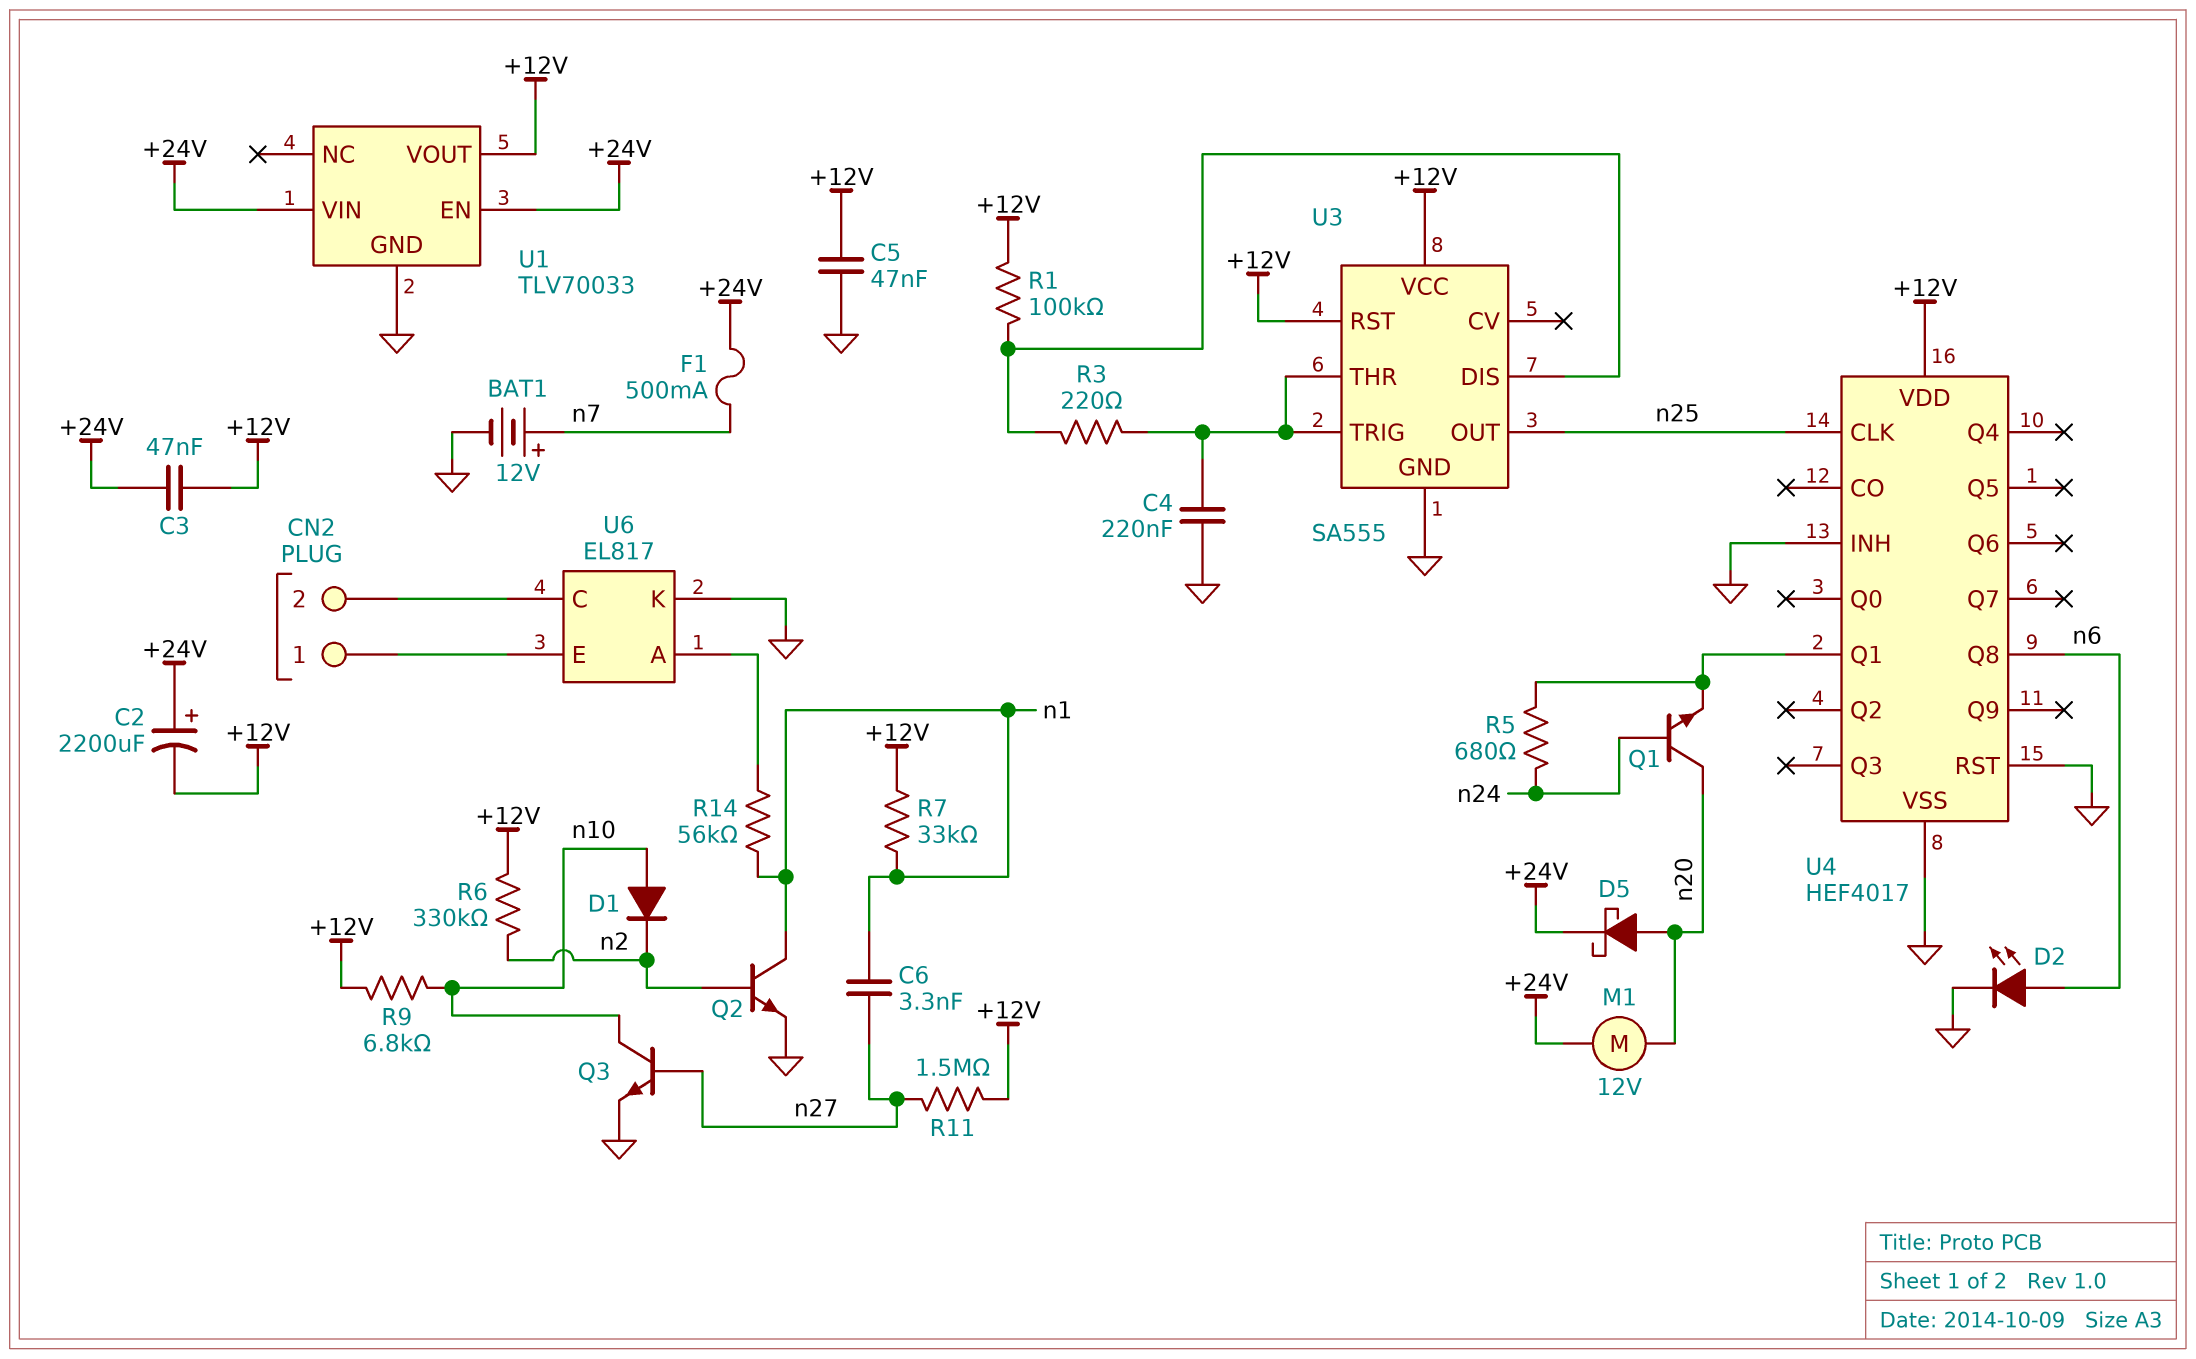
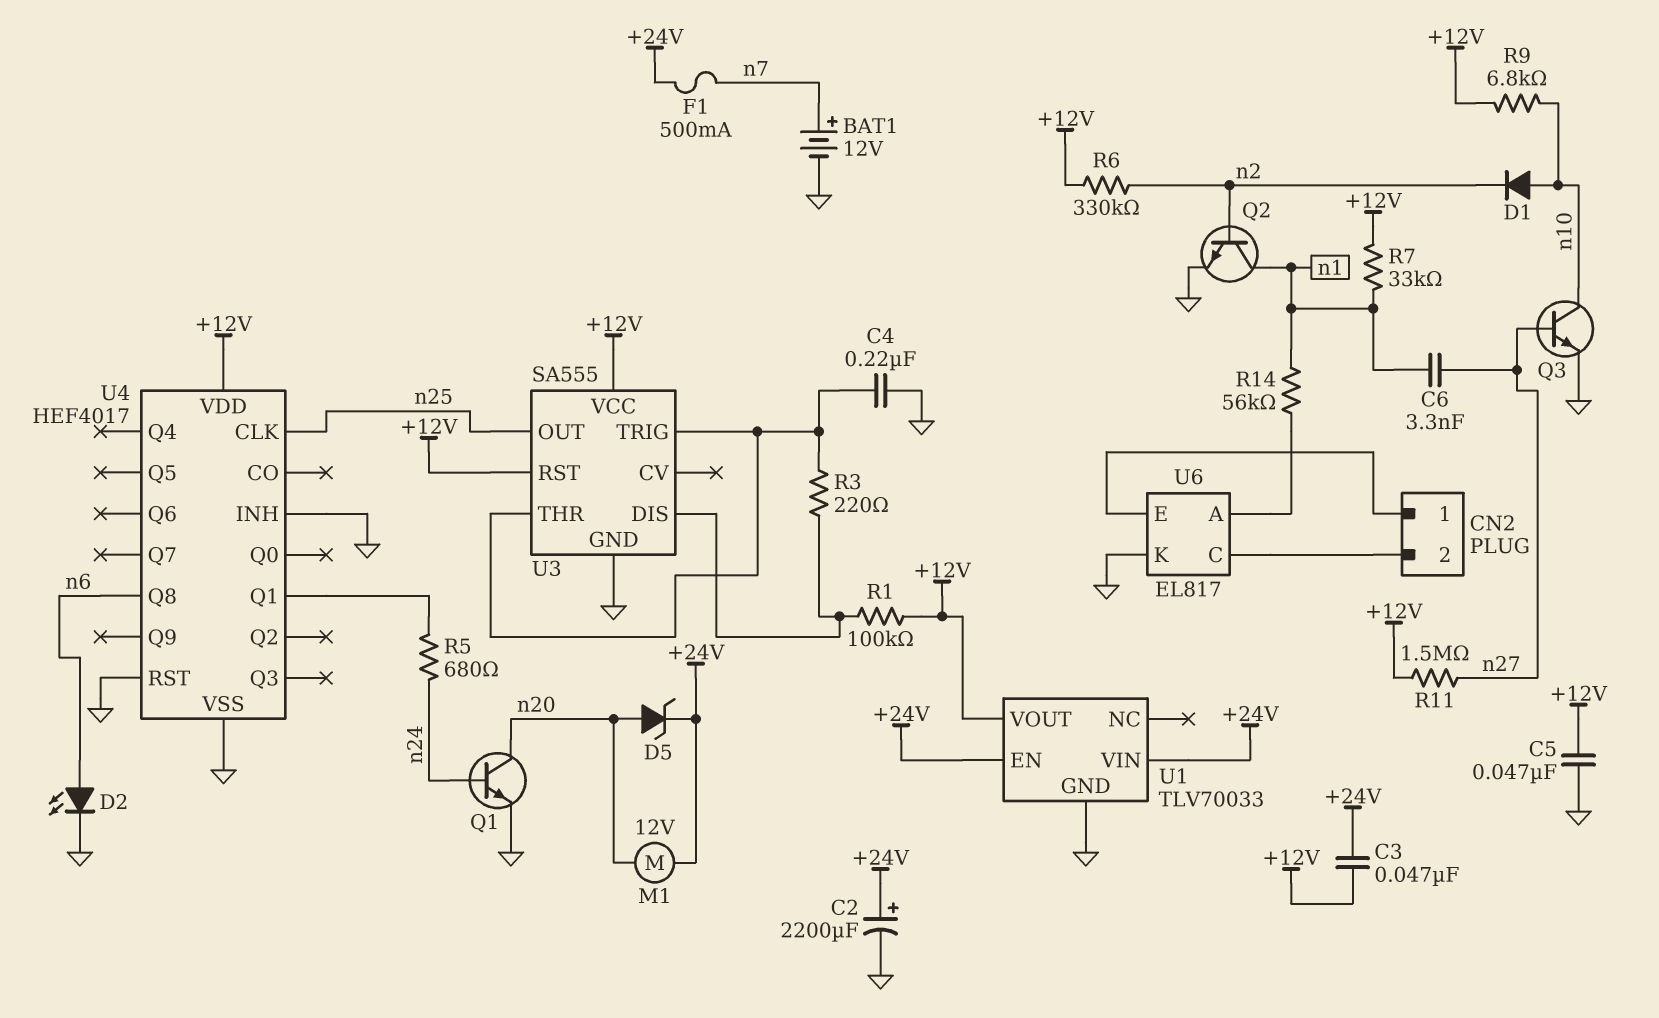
C2: 2200uF (plus +24V, minus +12V) -> 2200uF (plus +24V, minus GND)
D5: schottky (A n20, K +24V) -> zener (A n20, K +24V)
Q1: NPN (B n24, C n20, E U4/Q1) -> NPN (B n24, C n20, E GND)

